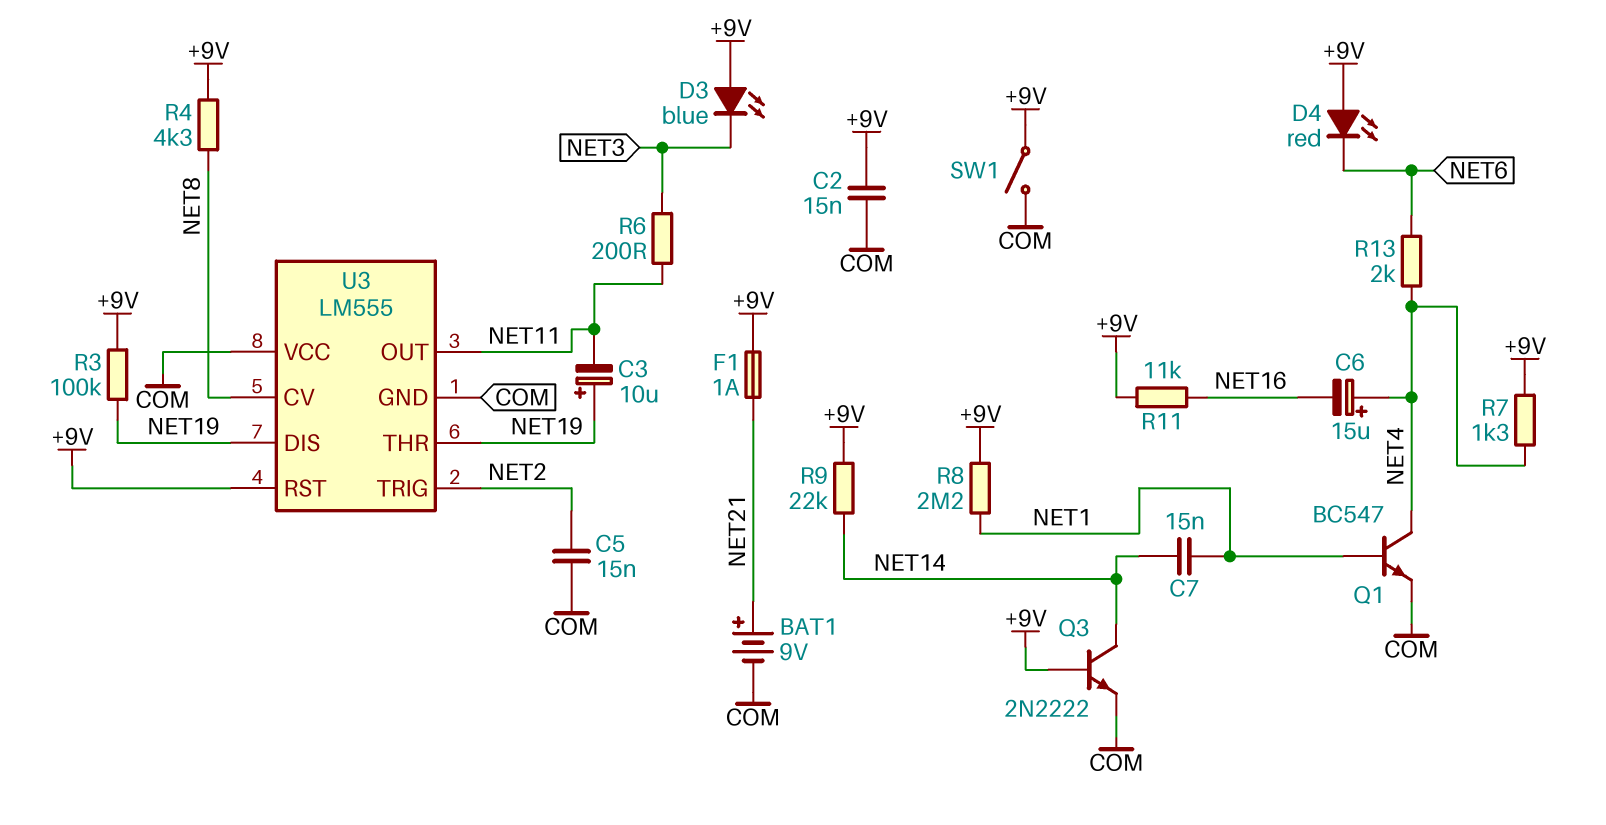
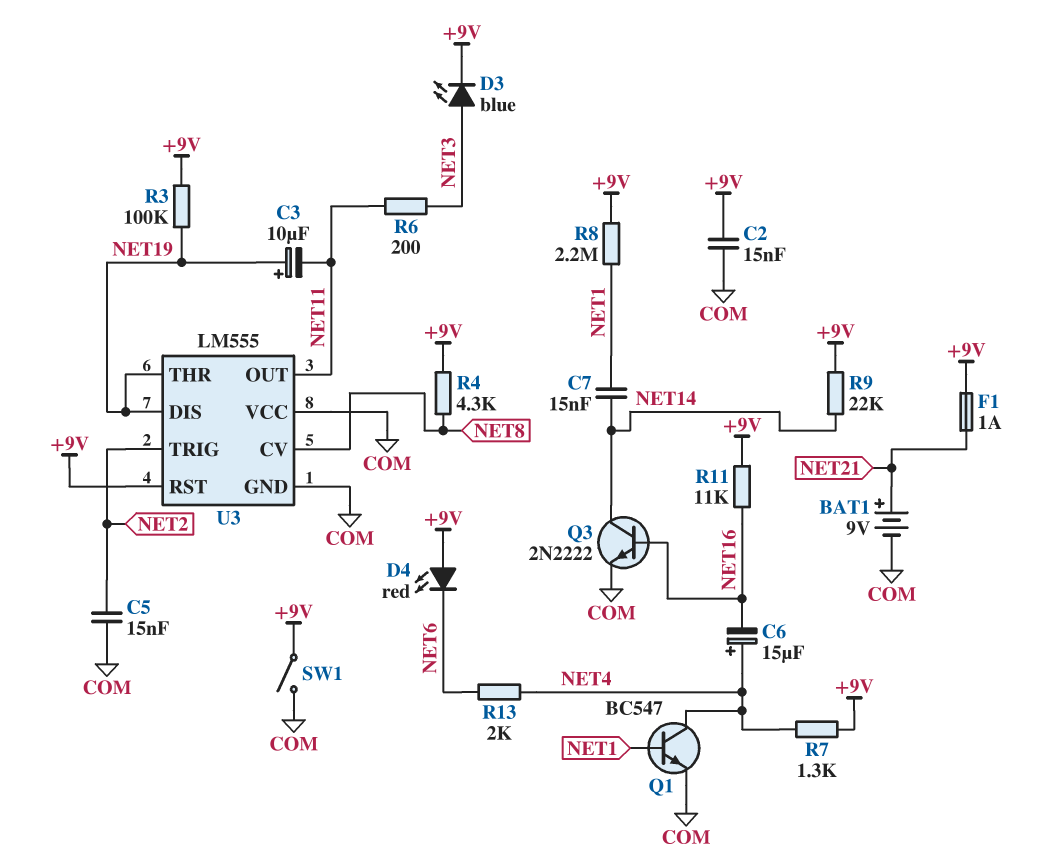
D3: LED blue (A +9V, K NET3) -> LED blue (A NET3, K +9V)
Q3: NPN 2N2222 (B +9V, C NET14, E COM) -> NPN 2N2222 (B NET16, C NET14, E COM)

